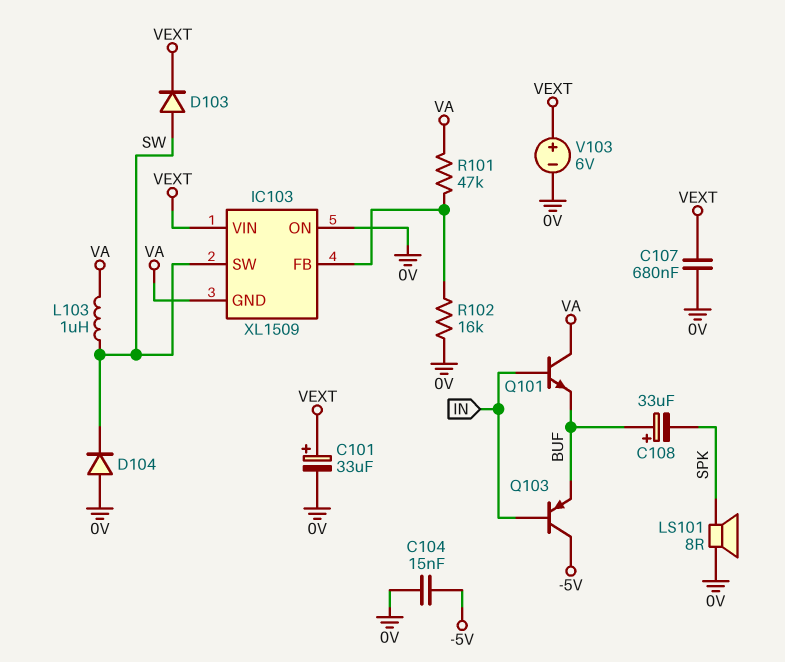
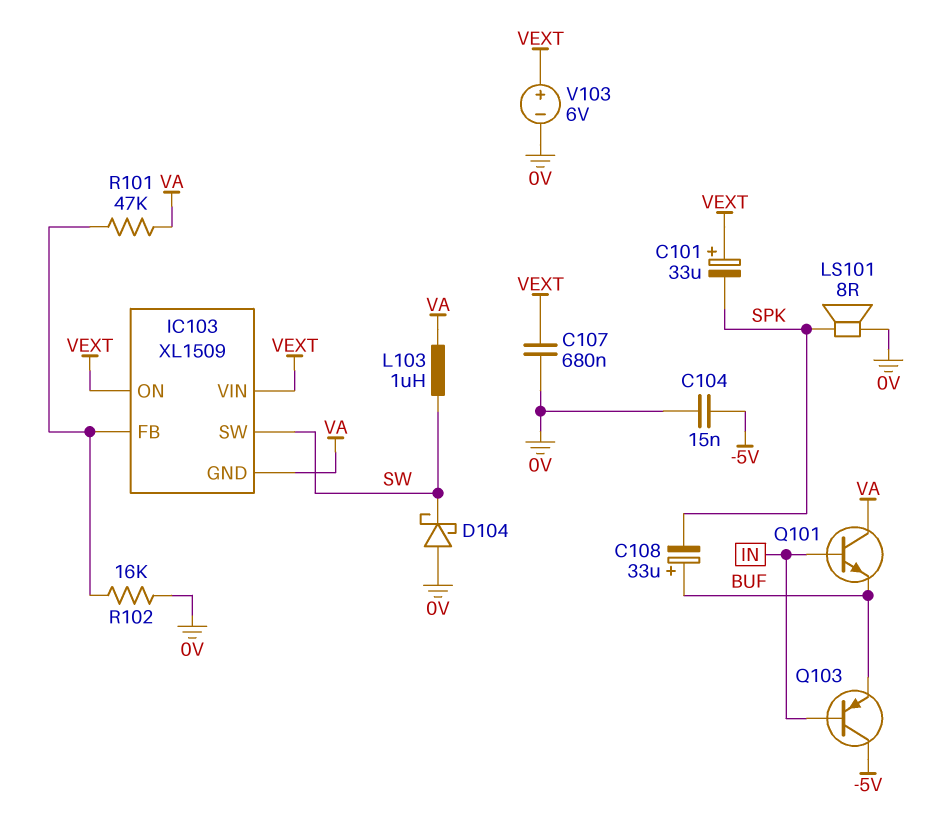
C101: 33uF (plus VEXT, minus 0V) -> 33uF (plus VEXT, minus SPK)
D103: diode (A SW, K VEXT) -> none
D104: diode (A 0V, K SW) -> schottky (A 0V, K SW)
IC103 pin ON: 0V -> VEXT

